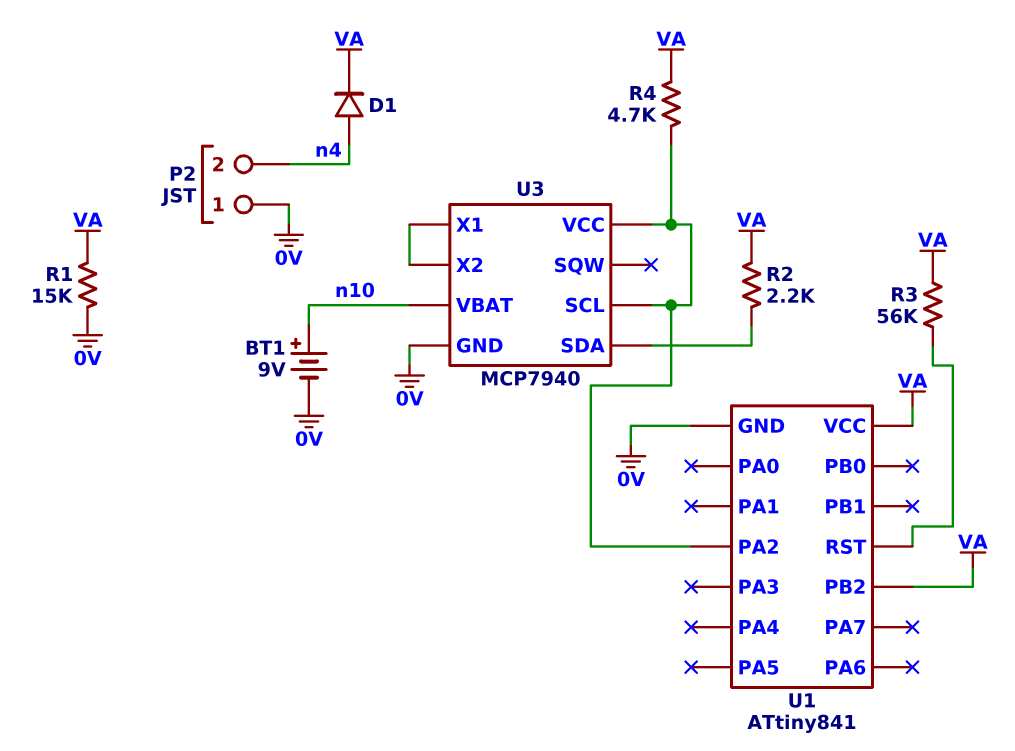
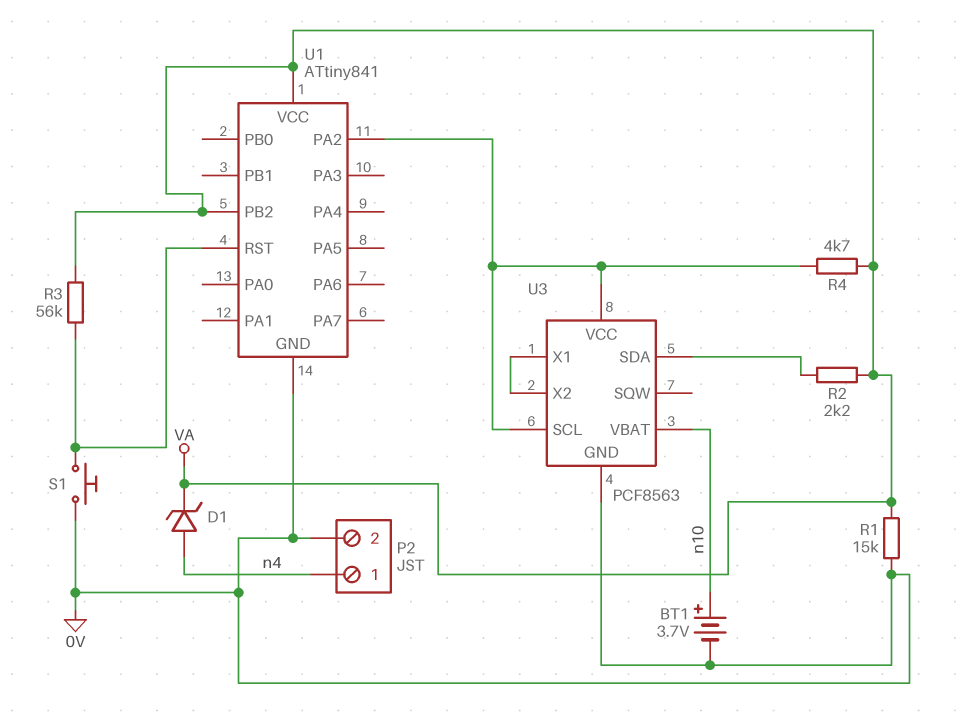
BT1: 9V (plus n10, minus 0V) -> 3.7V (plus n10, minus 0V)
D1: diode (A n4, K VA) -> zener (A n4, K VA)
P2 pin 1: 0V -> n4
P2 pin 2: n4 -> 0V
S1: none -> button (0V, U1/RST)
U3: MCP7940 -> PCF8563

